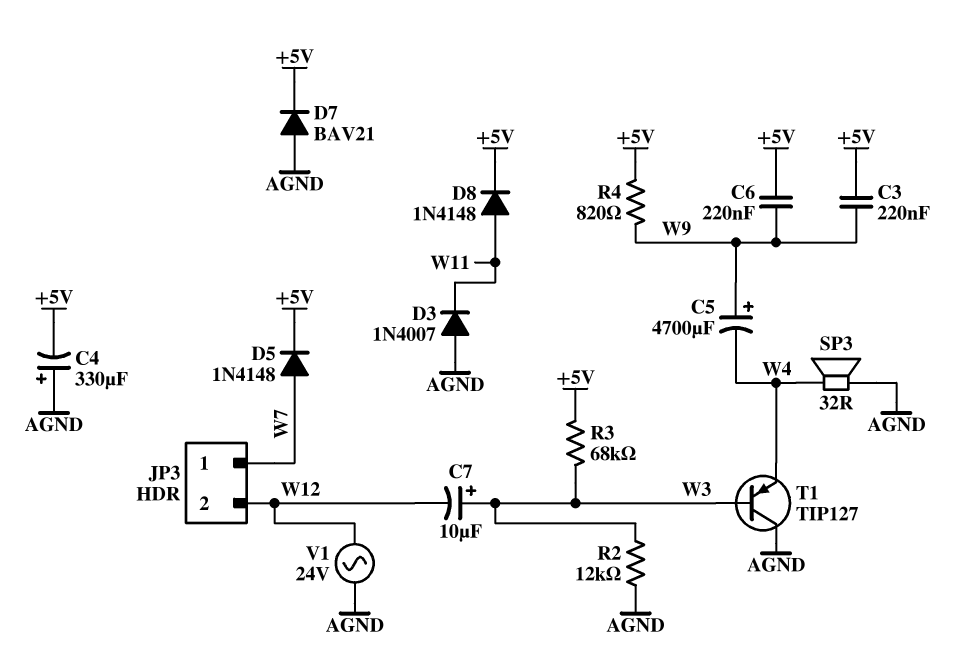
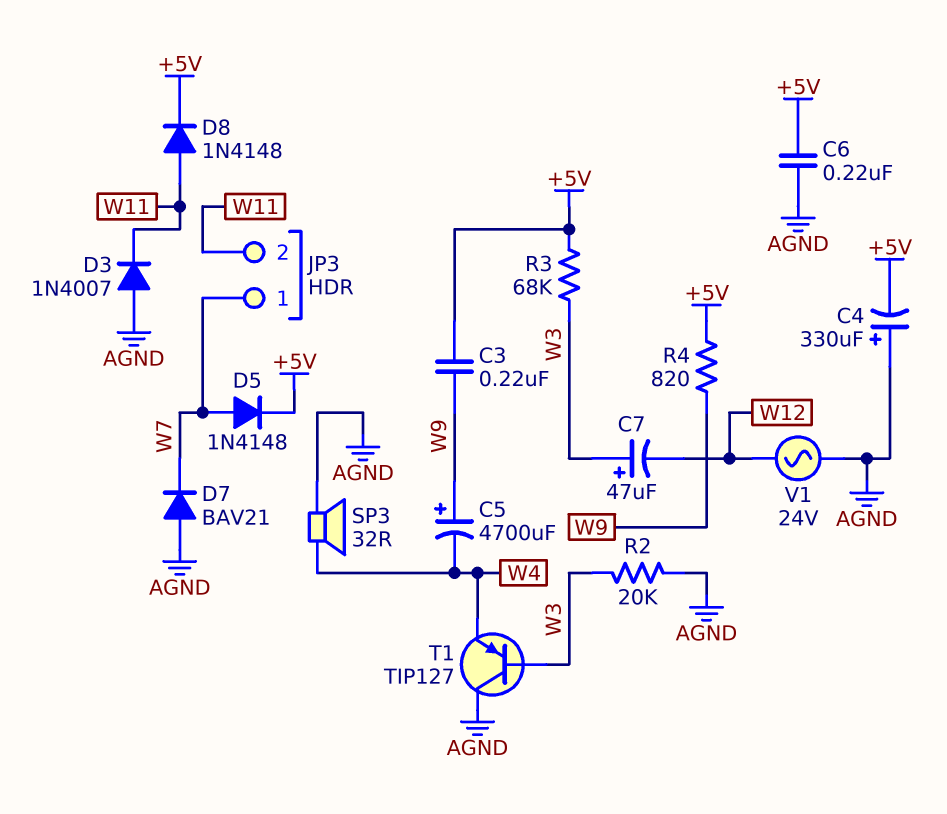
C6: 220nF (+5V, W9) -> 220nF (+5V, AGND)
C7: 10uF (plus W3, minus W12) -> 47uF (plus W3, minus W12)
D7: diode BAV21 (A AGND, K +5V) -> diode BAV21 (A AGND, K W7)
JP3 pin 2: W12 -> W11
R2: 12k (AGND, W3) -> 20k (AGND, W3)

